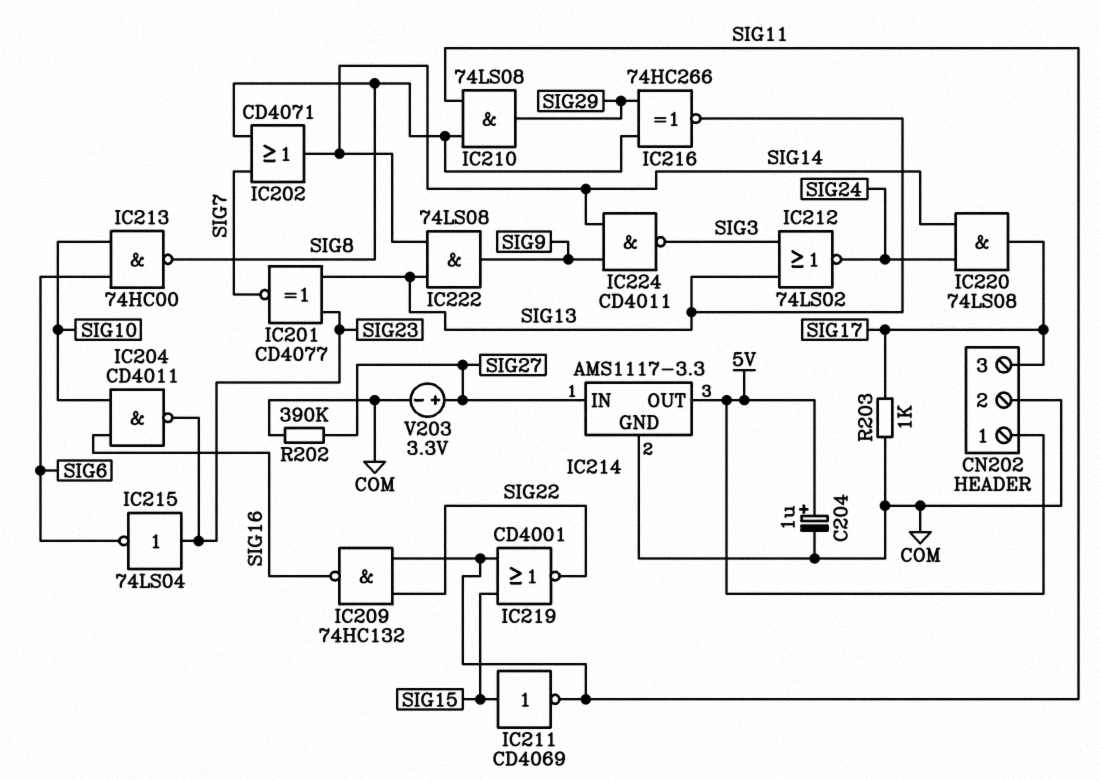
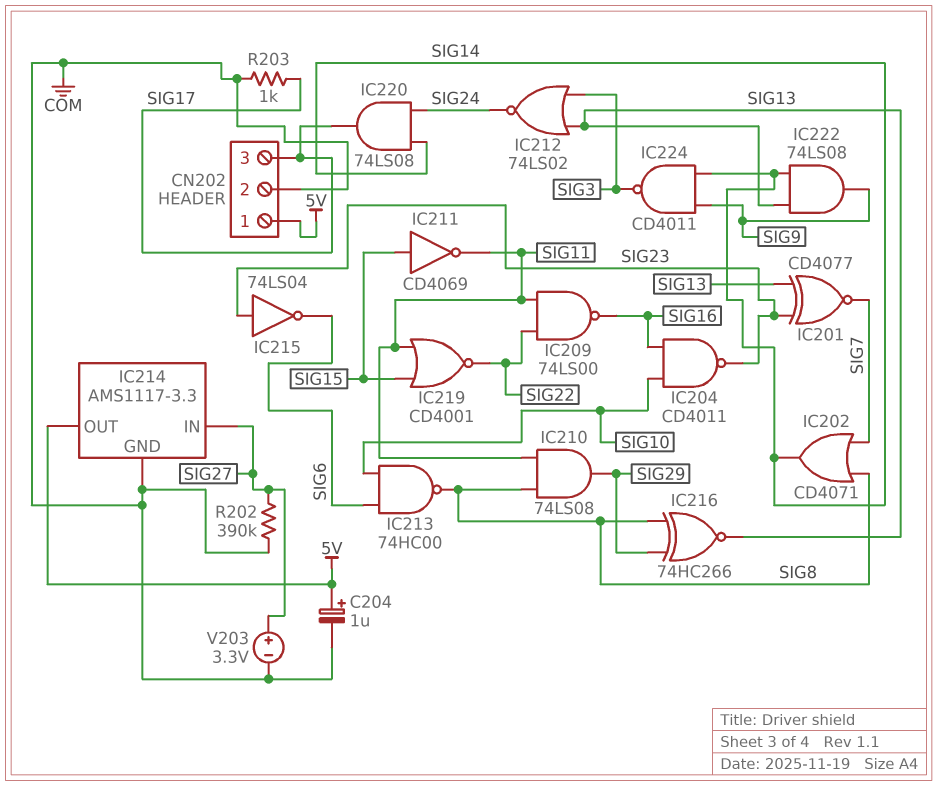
IC209: NAND 74HC132 (in SIG11, in SIG22, out SIG16) -> NAND 74LS00 (in SIG11, in SIG22, out SIG16)

